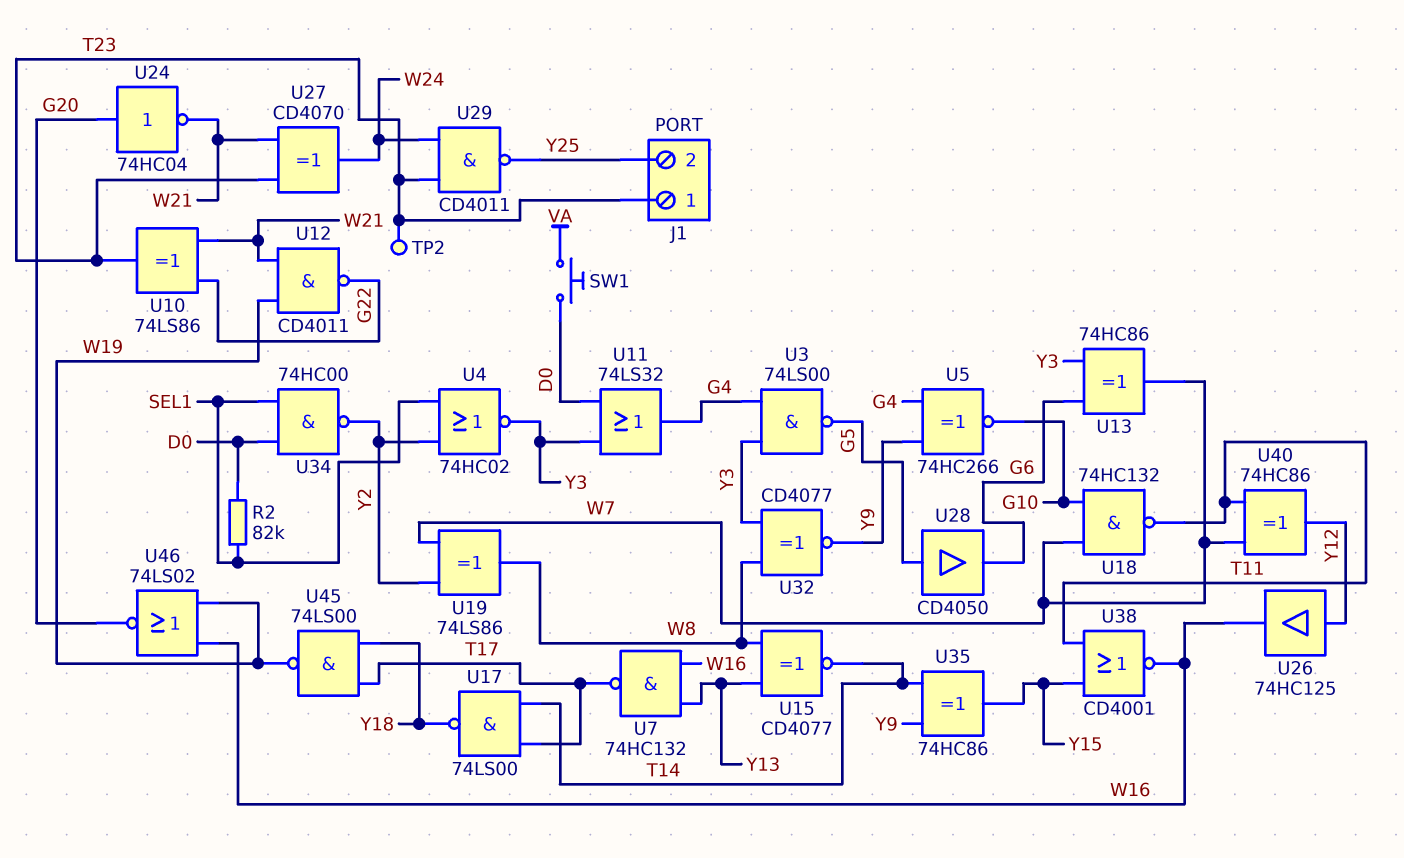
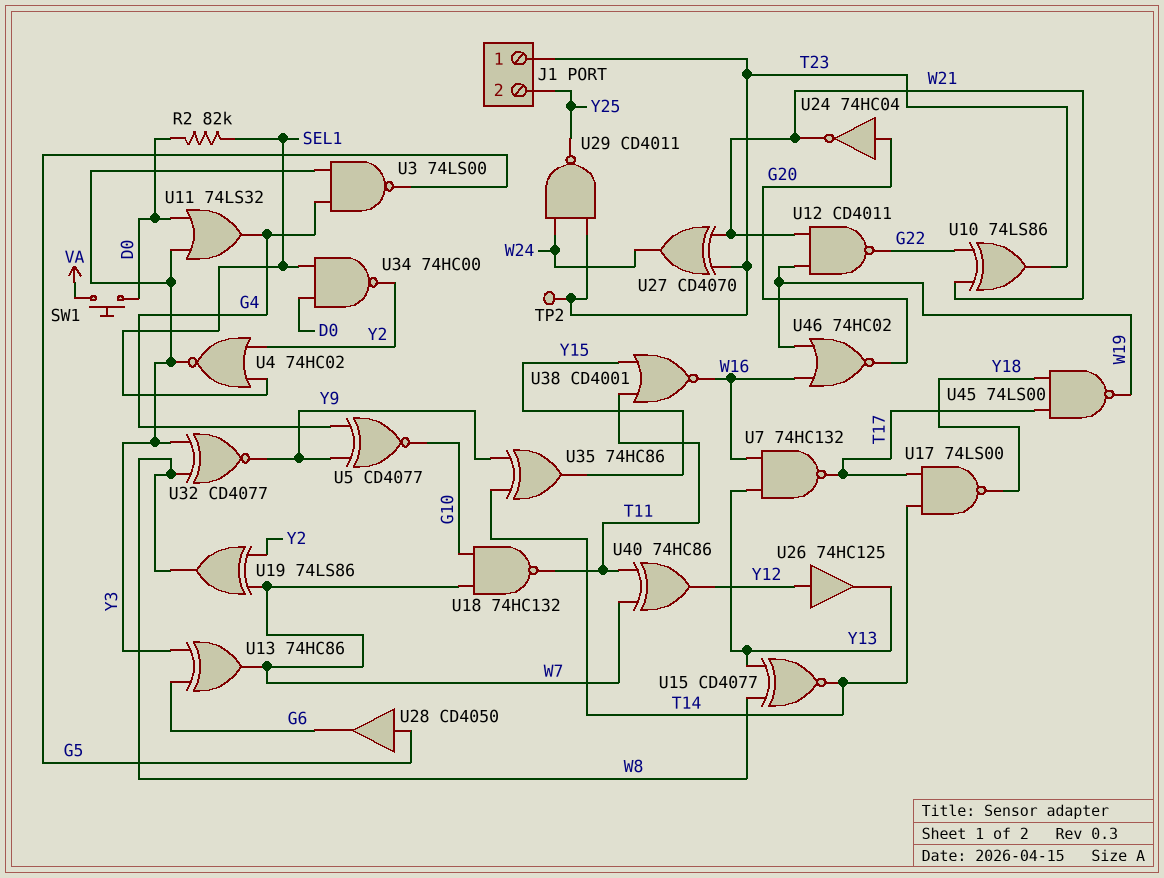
U5: XNOR 74HC266 (in G4, in Y9, out G10) -> XNOR CD4077 (in G4, in Y9, out G10)
U26: buffer 74HC125 (in Y12, out W16) -> buffer 74HC125 (in Y12, out Y13)
U46: NOR 74LS02 (in W16, in W19, out G20) -> NOR 74HC02 (in W16, in W19, out G20)

